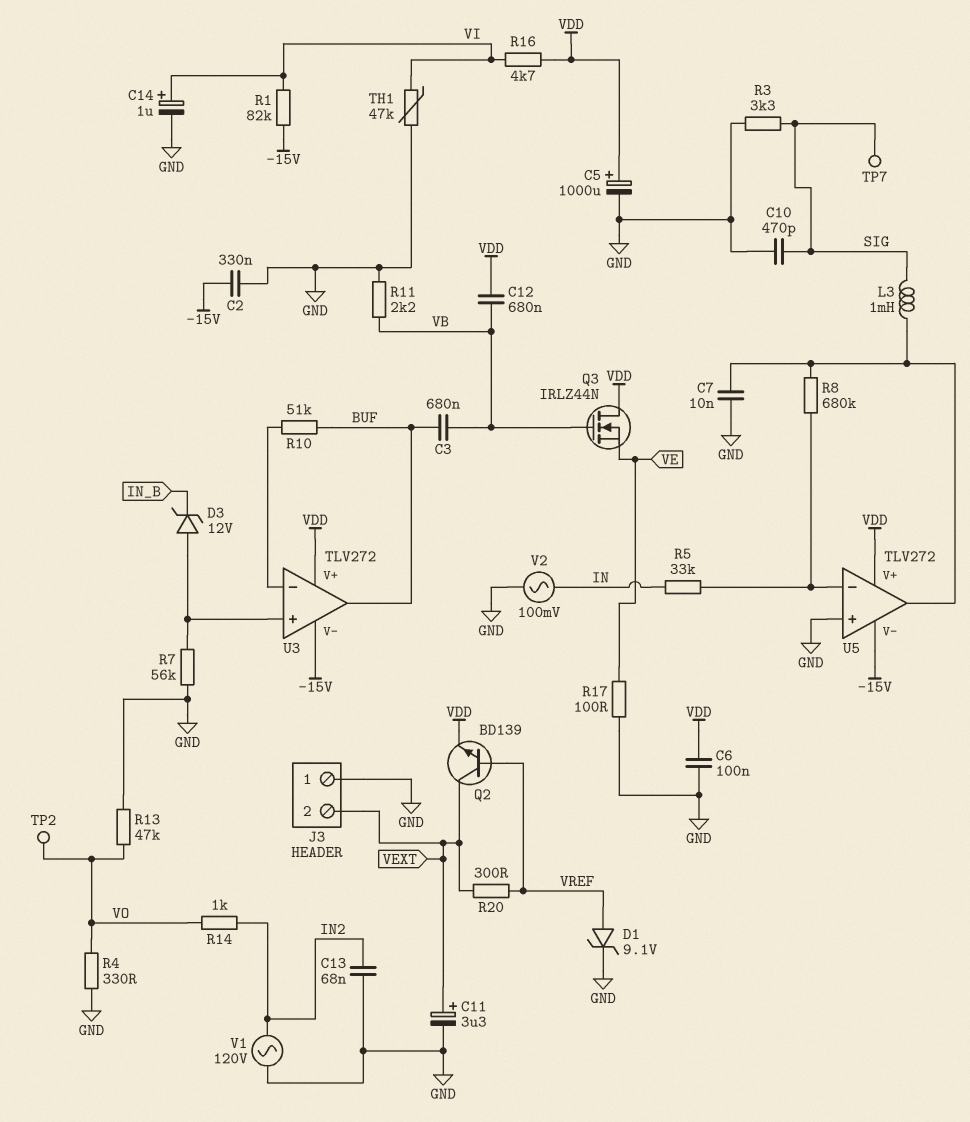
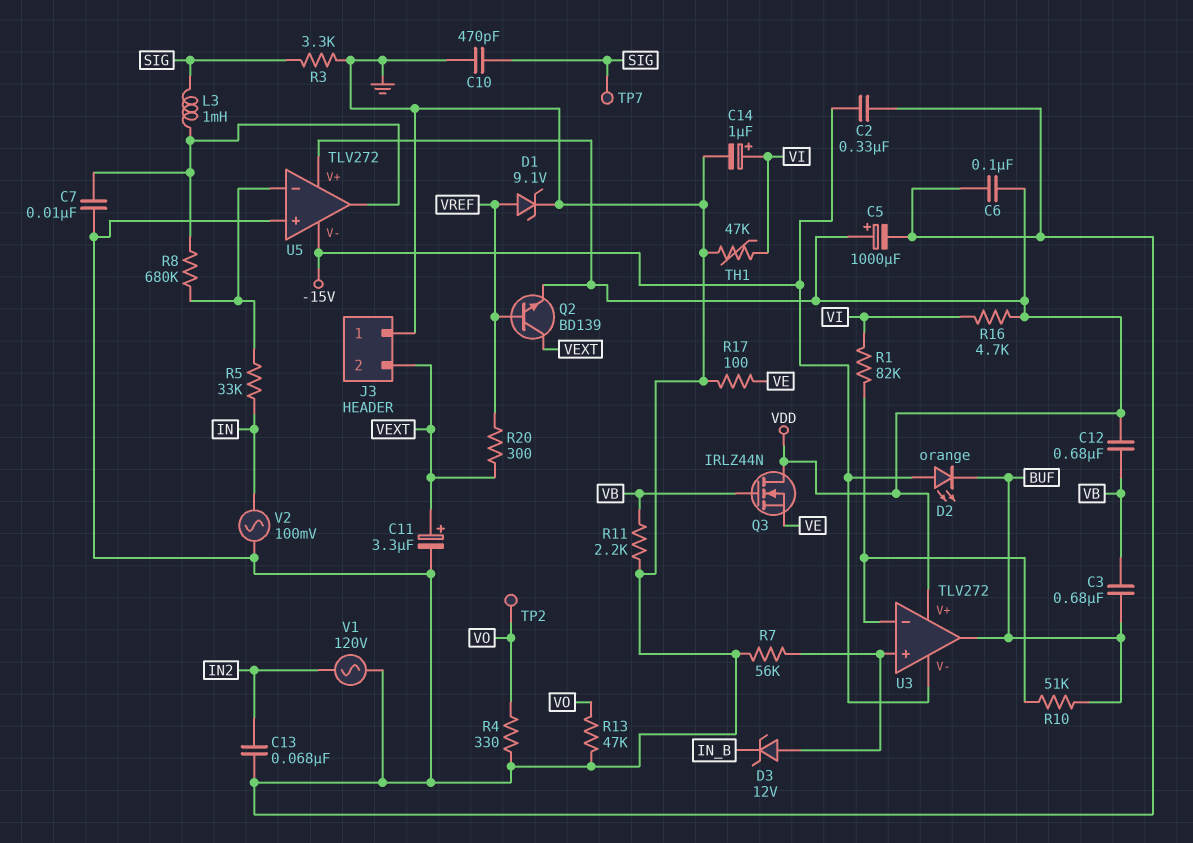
D2: none -> LED orange (A -15V, K BUF)
R1: 82k (-15V, VI) -> 82k (U3/in-, VI)
R14: 1k (IN2, VO) -> none

